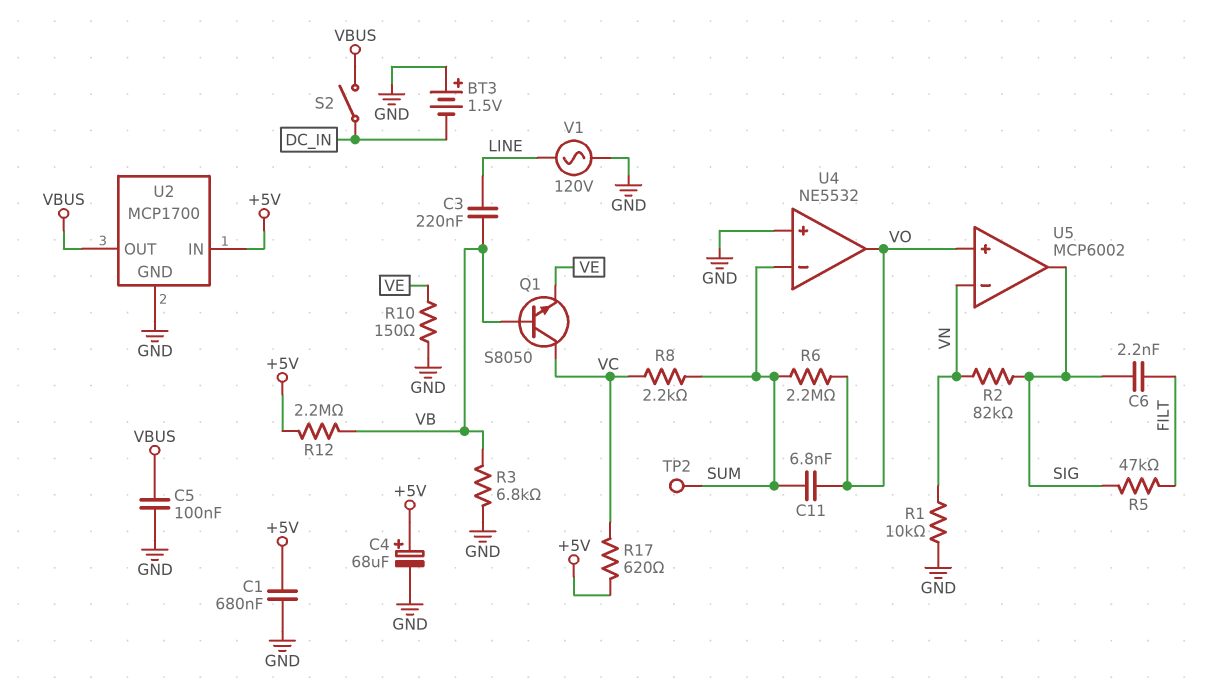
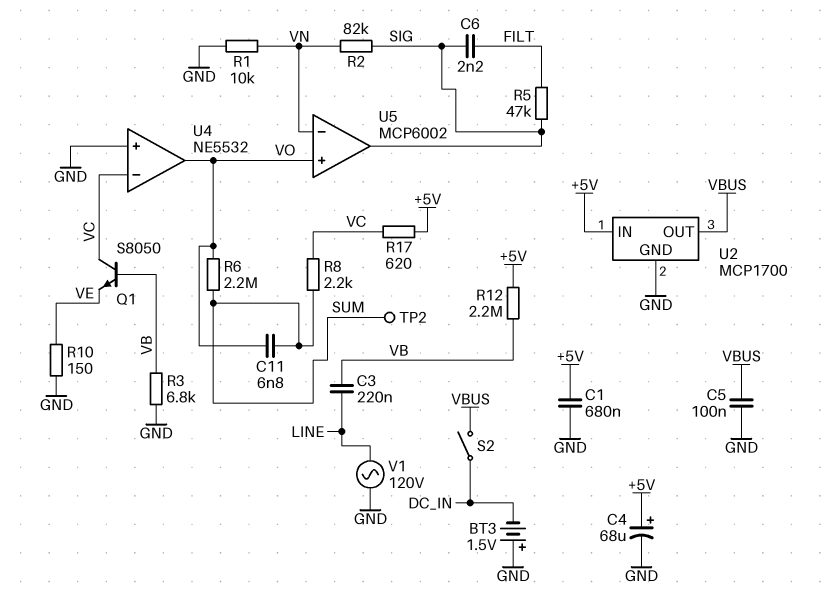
U4 pin in-: SUM -> VC

